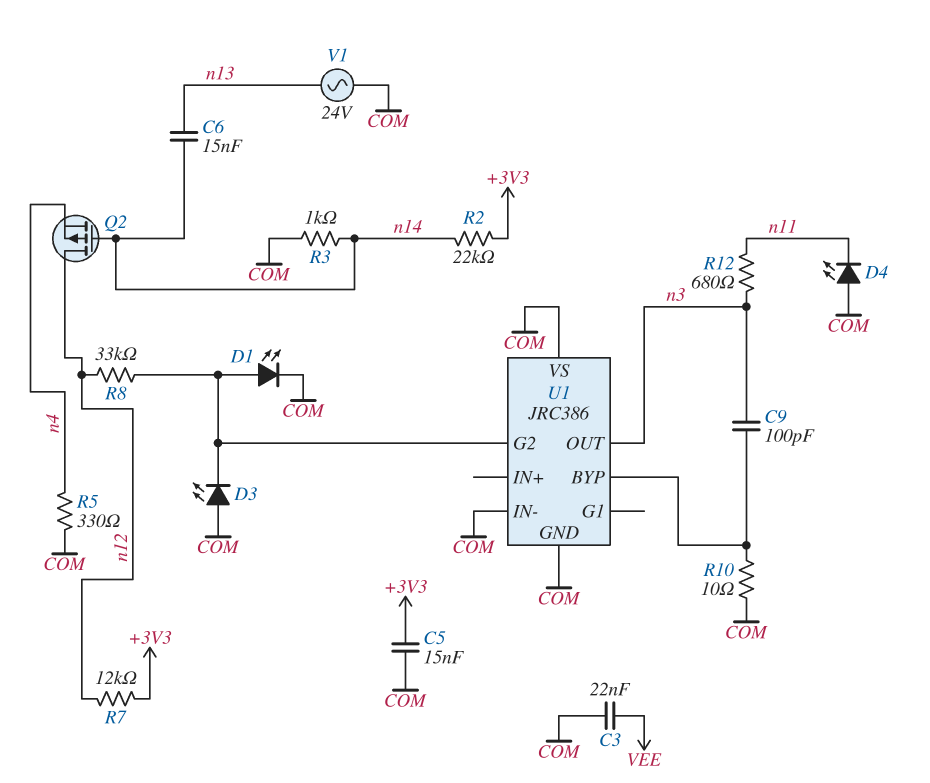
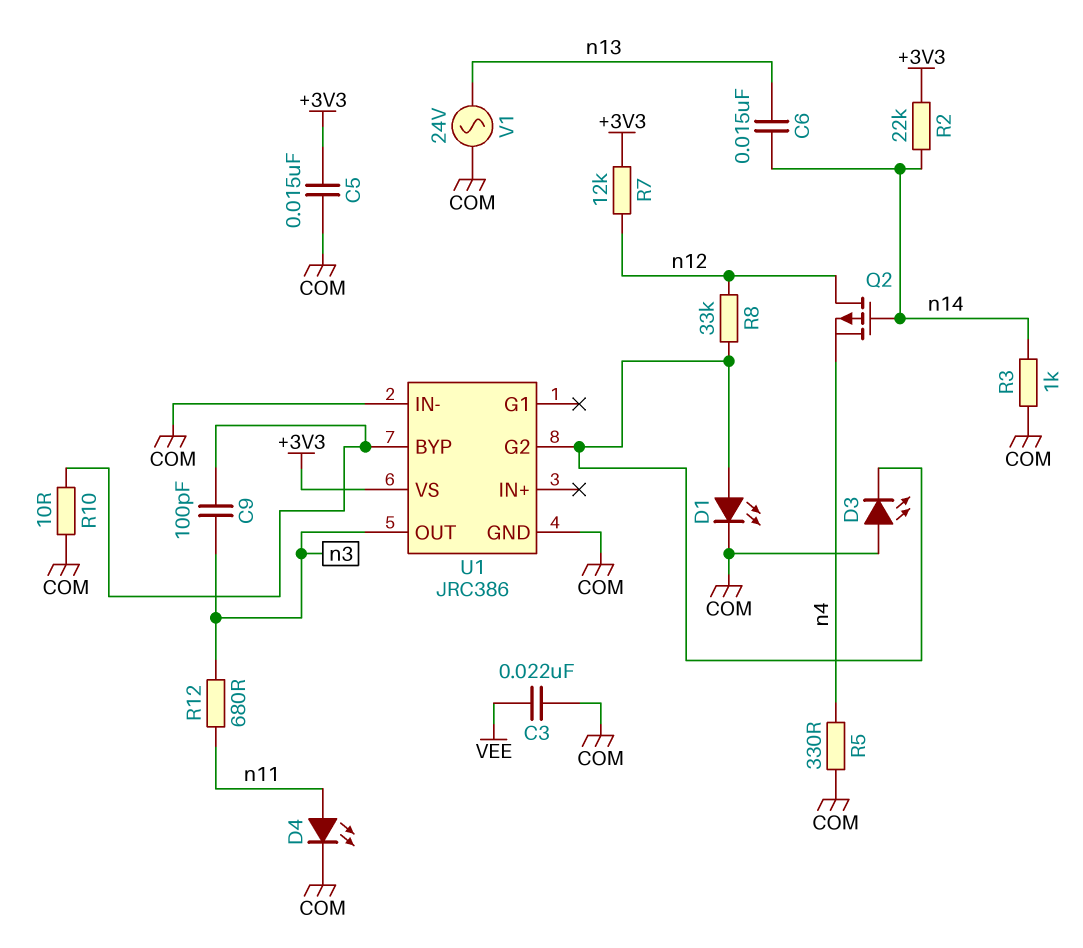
D4: LED (A COM, K n11) -> LED (A n11, K COM)
U1 pin VS: COM -> +3V3

